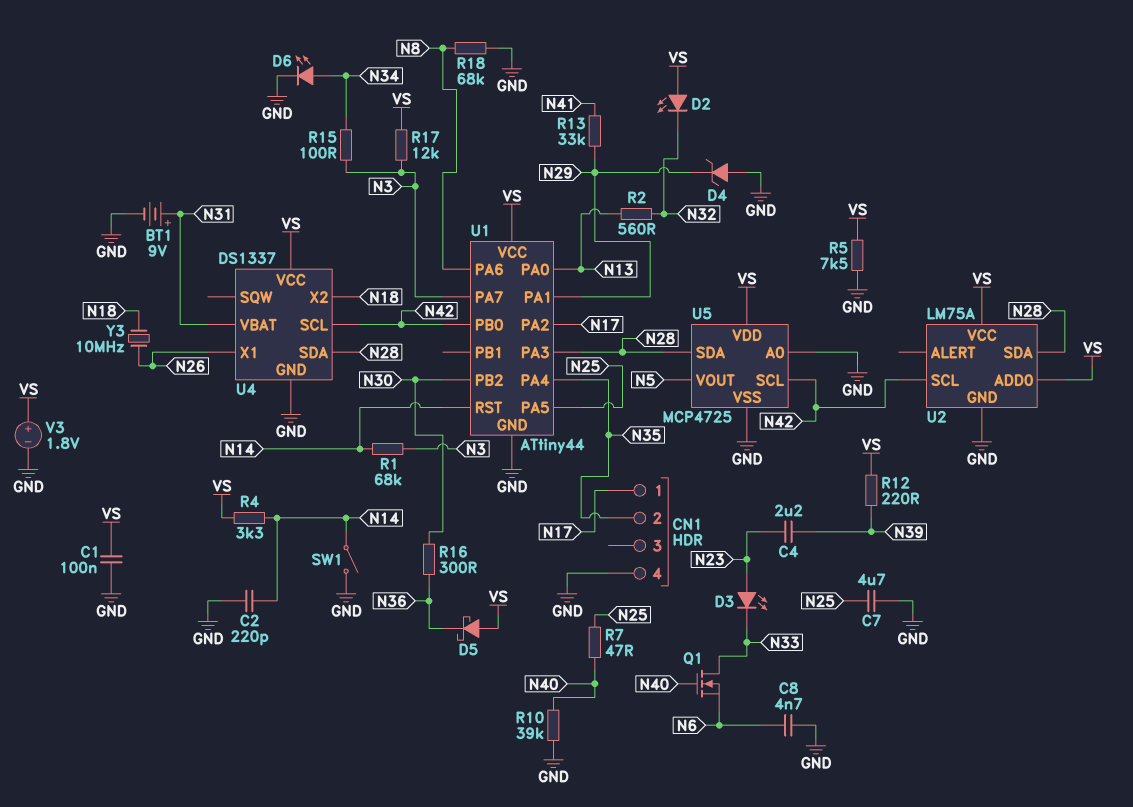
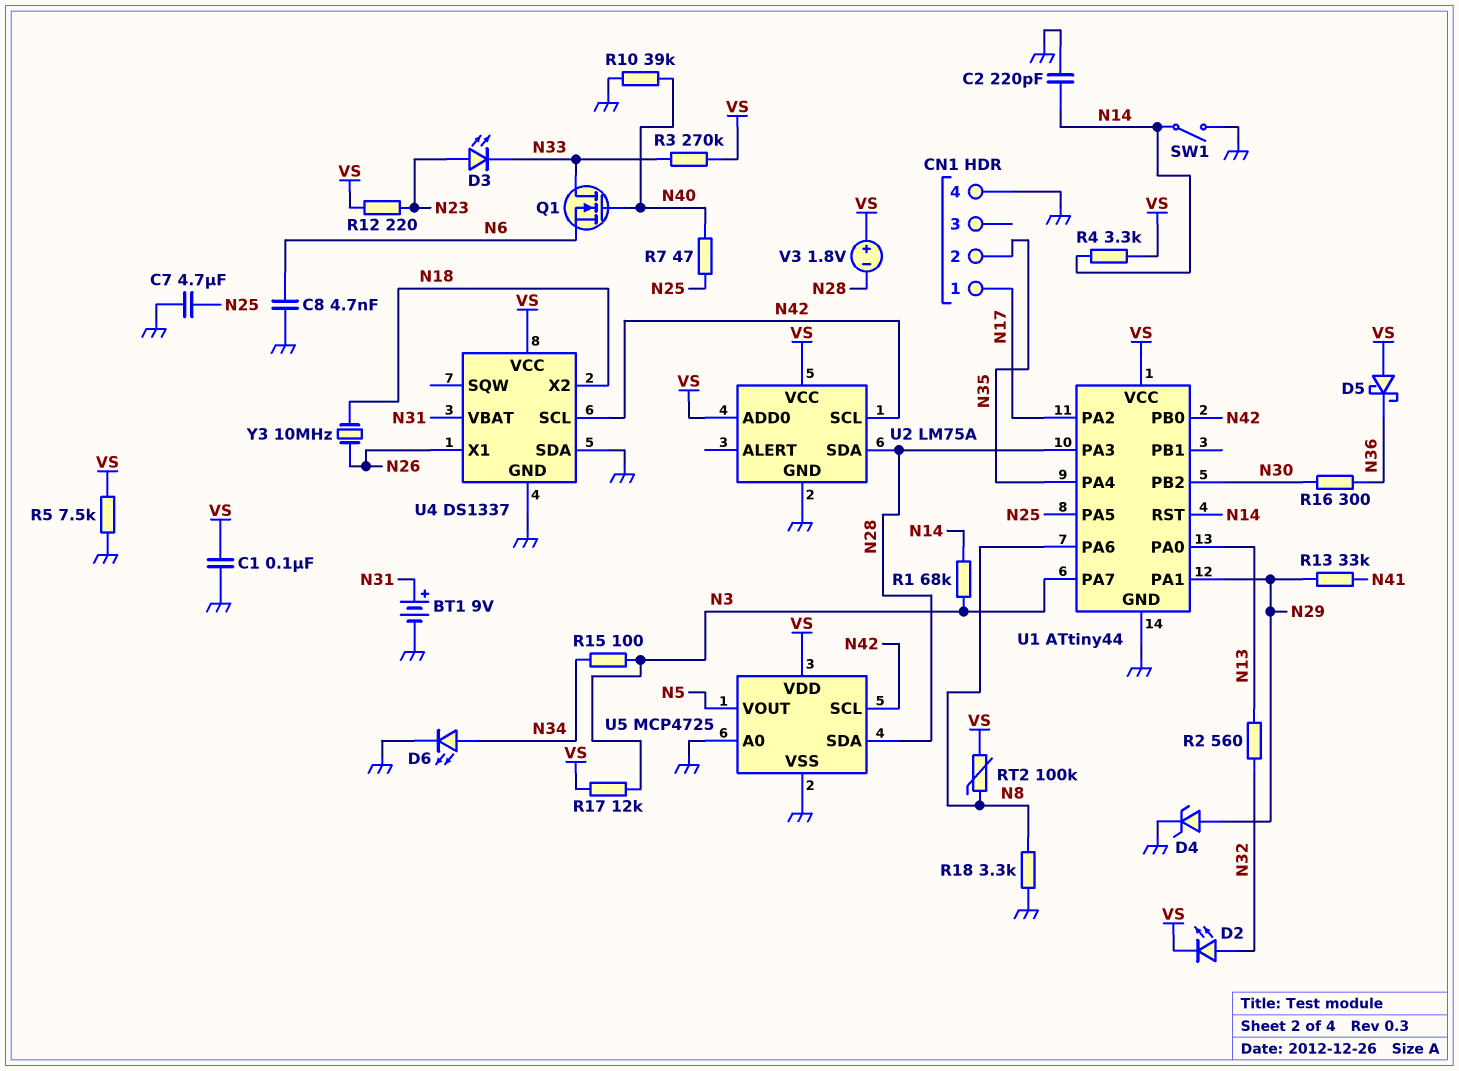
C4: 2.2uF (N23, N39) -> none
D2: LED (A VS, K N32) -> LED (A N32, K VS)
D4: zener (A GND, K N29) -> zener (A N29, K GND)
R3: none -> 270k (N33, VS)
R12: 220 (N39, VS) -> 220 (N23, VS)
R18: 68k (GND, N8) -> 3.3k (GND, N8)
RT2: none -> 100k (N8, VS)
U4 pin SDA: N28 -> GND
V3: 1.8V (plus VS, minus GND) -> 1.8V (plus VS, minus N28)

